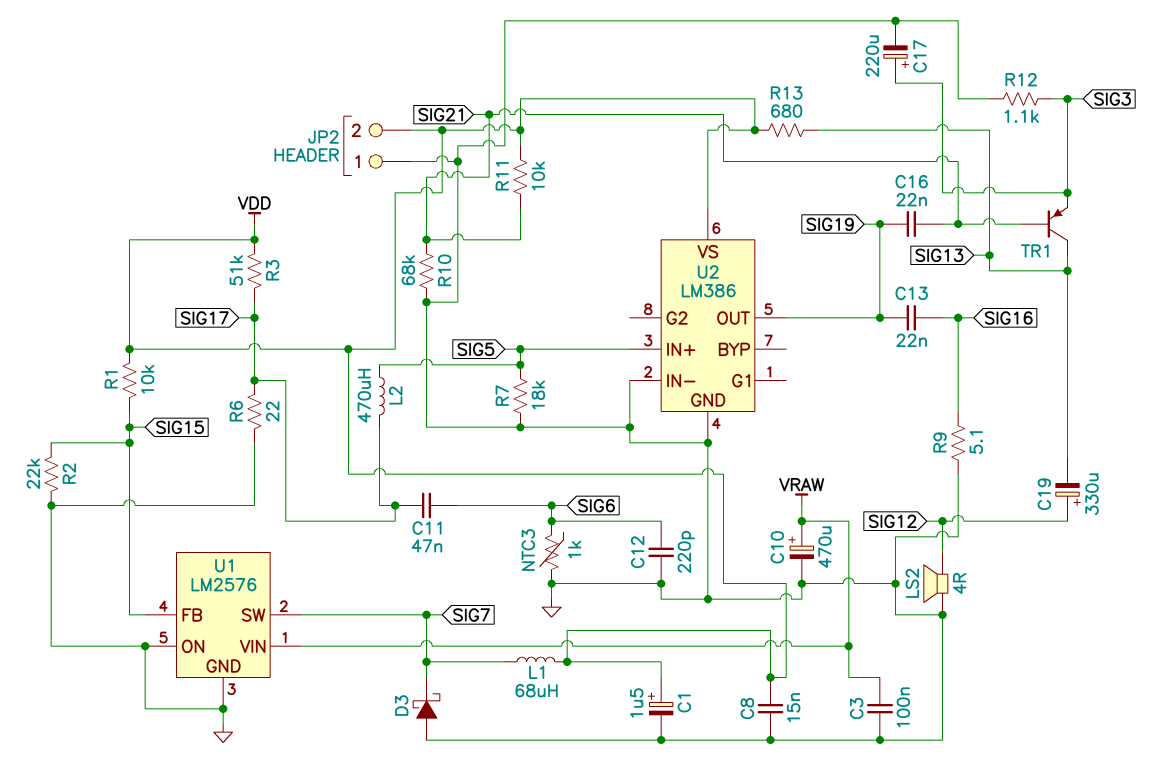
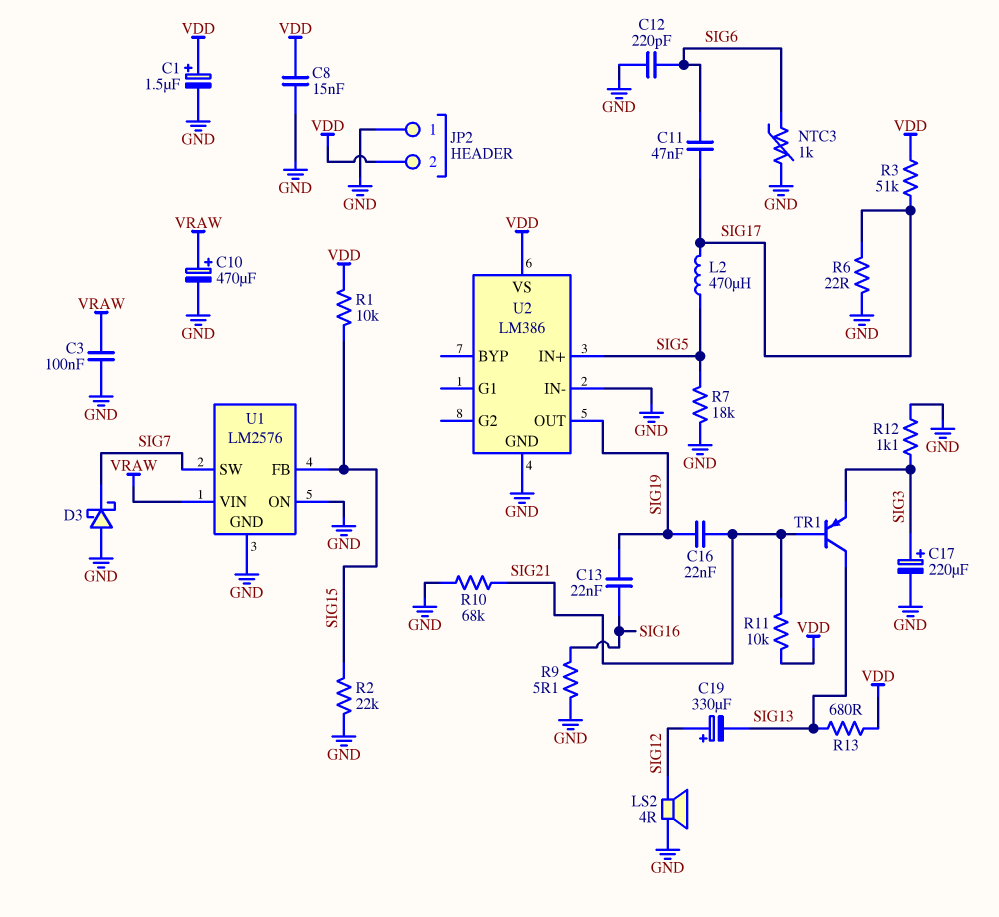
L1: 68uH (SIG7, VDD) -> none

